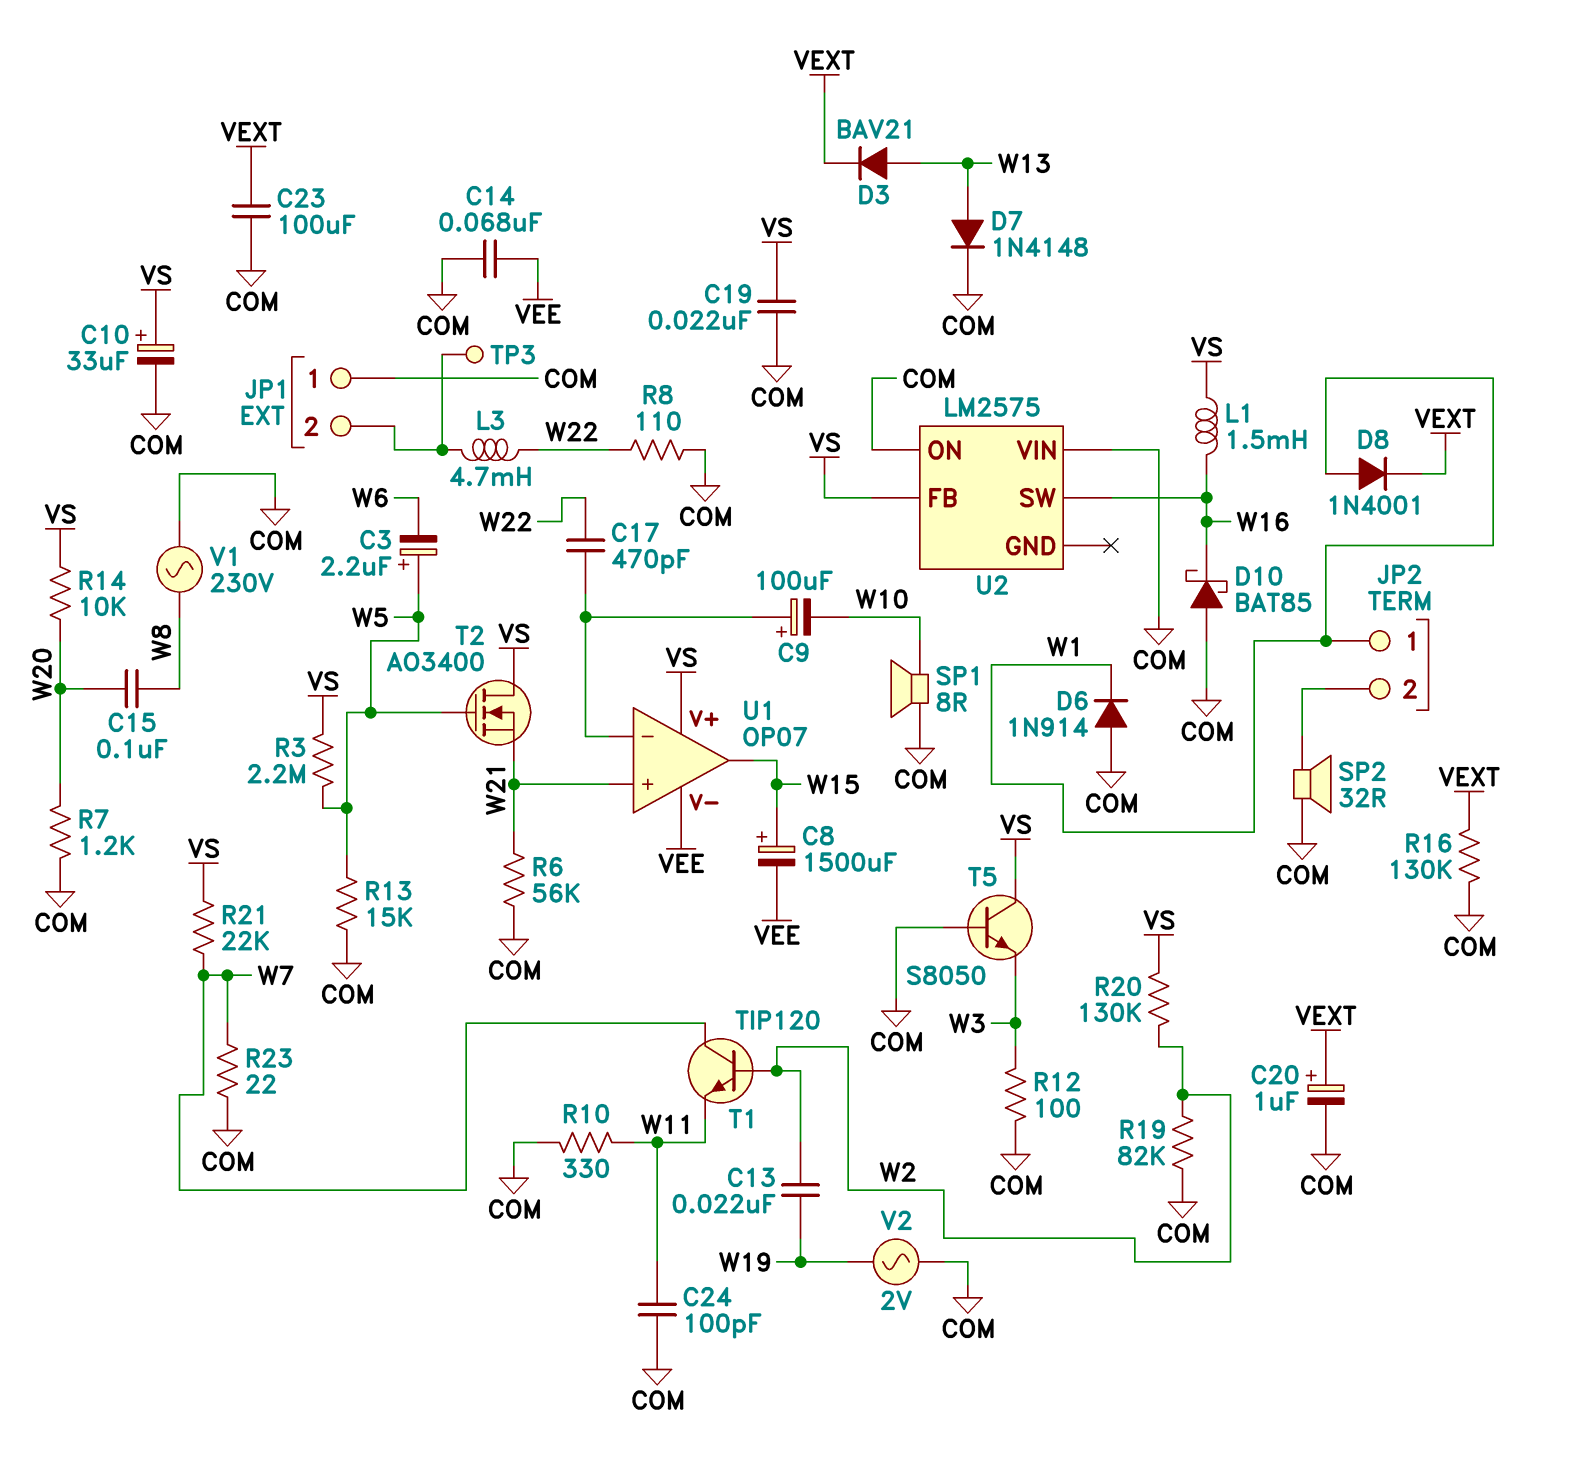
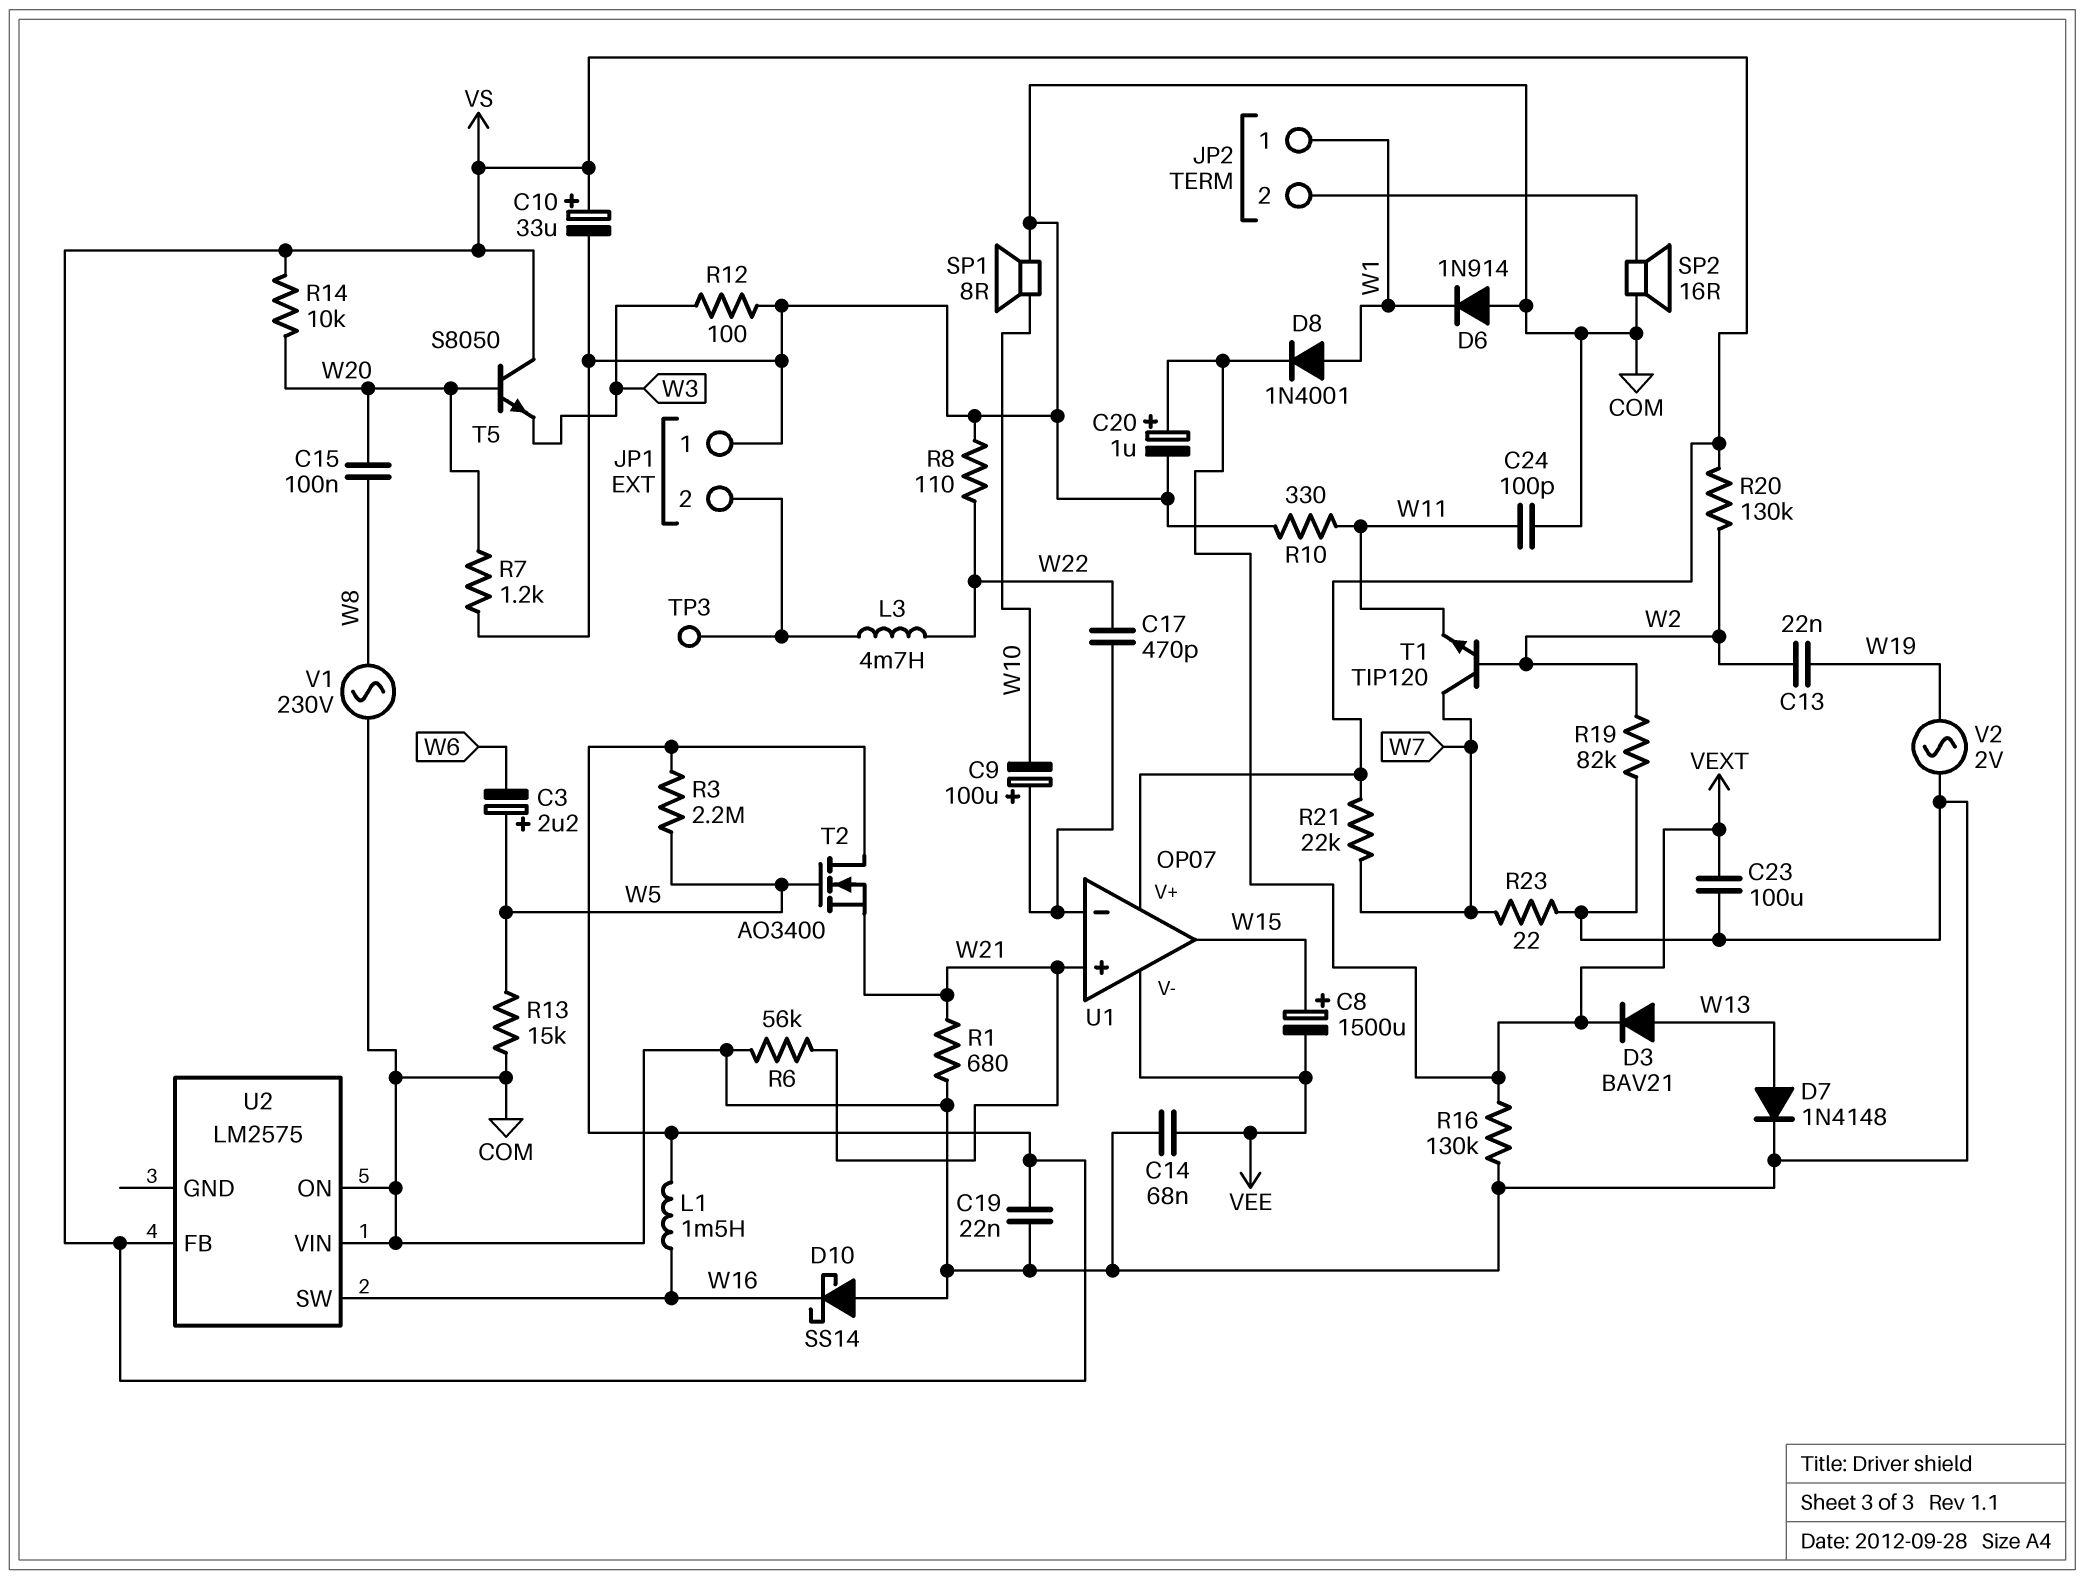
D10: schottky BAT85 (A COM, K W16) -> schottky SS14 (A COM, K W16)
R1: none -> 680 (COM, W21)
SP2: speaker 32R (COM, JP2/2) -> speaker 16R (COM, JP2/2)
T5: NPN S8050 (B COM, C VS, E W3) -> NPN S8050 (B W20, C VS, E W3)

